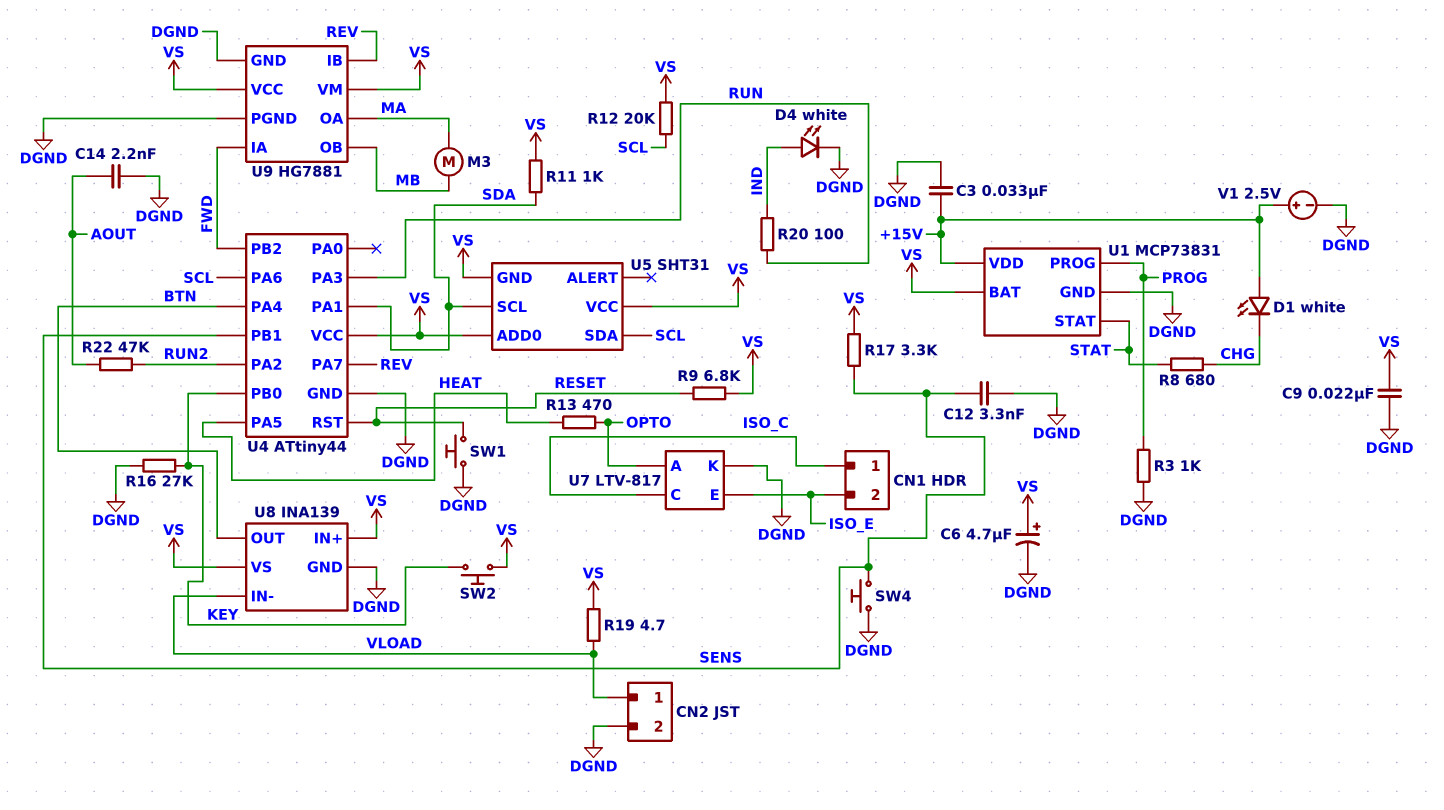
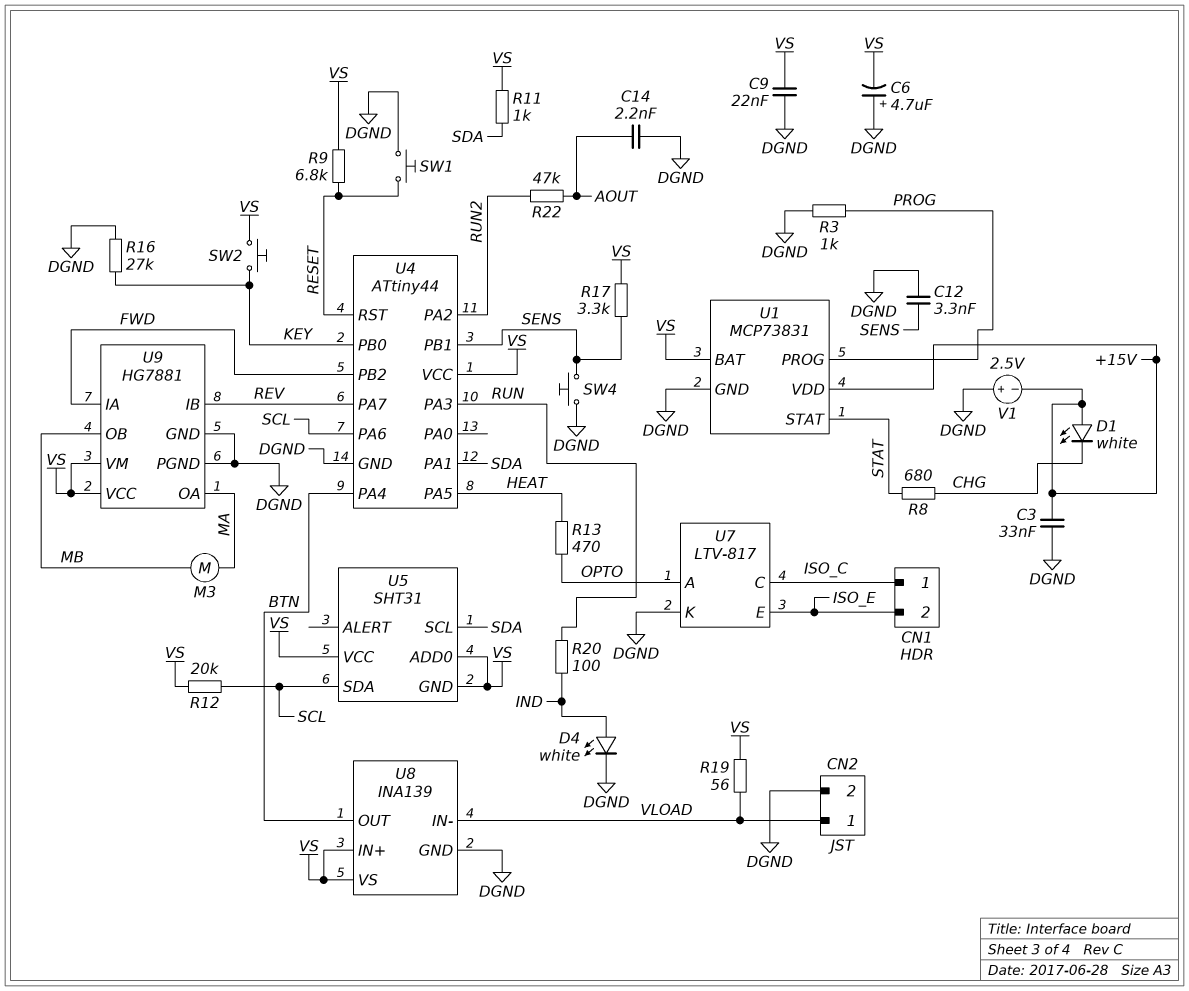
C6: 4.7uF (plus VS, minus DGND) -> 4.7uF (plus DGND, minus VS)
R19: 4.7 (VLOAD, VS) -> 56 (VLOAD, VS)
V1: 2.5V (plus +15V, minus DGND) -> 2.5V (plus DGND, minus +15V)

